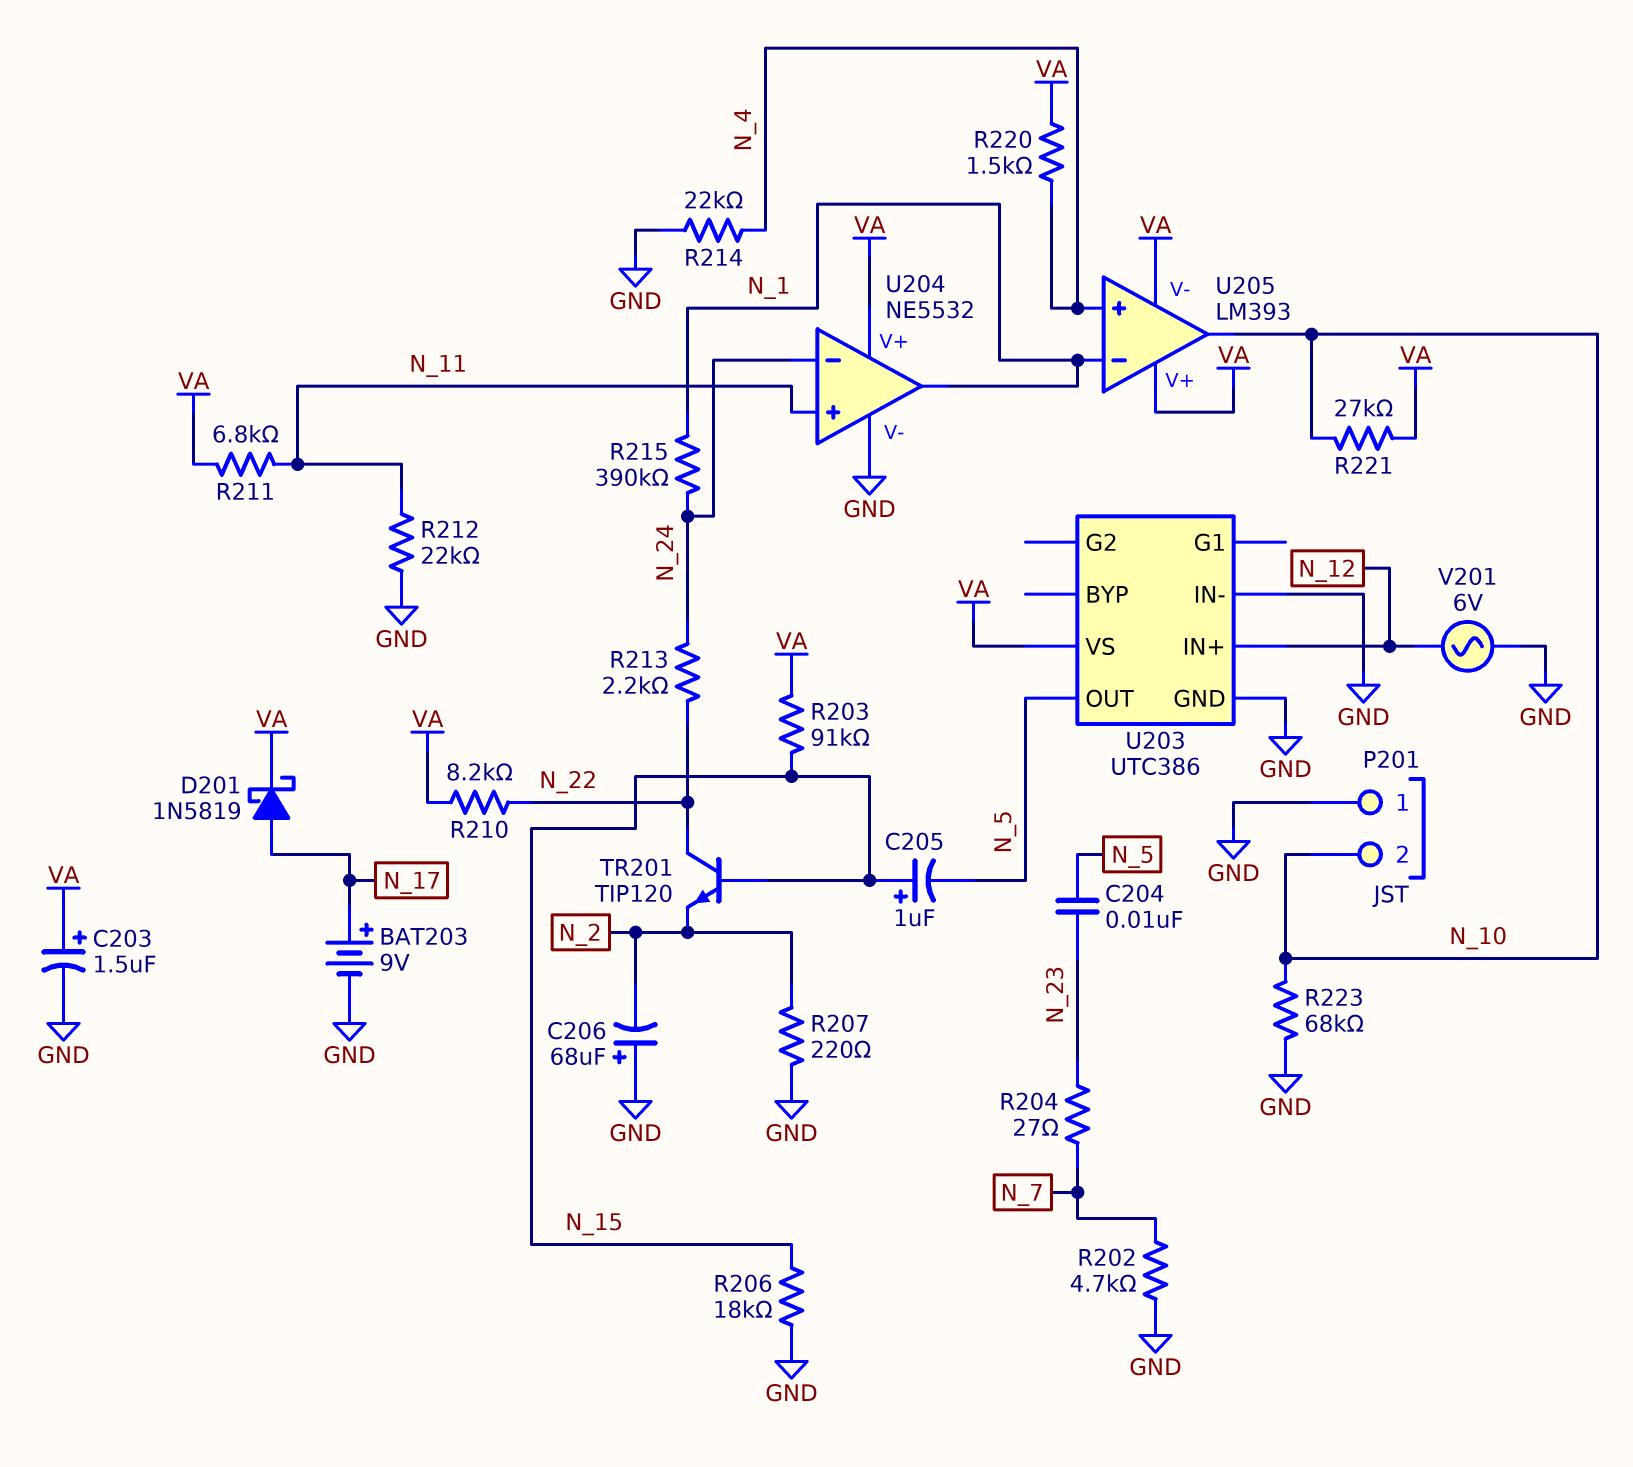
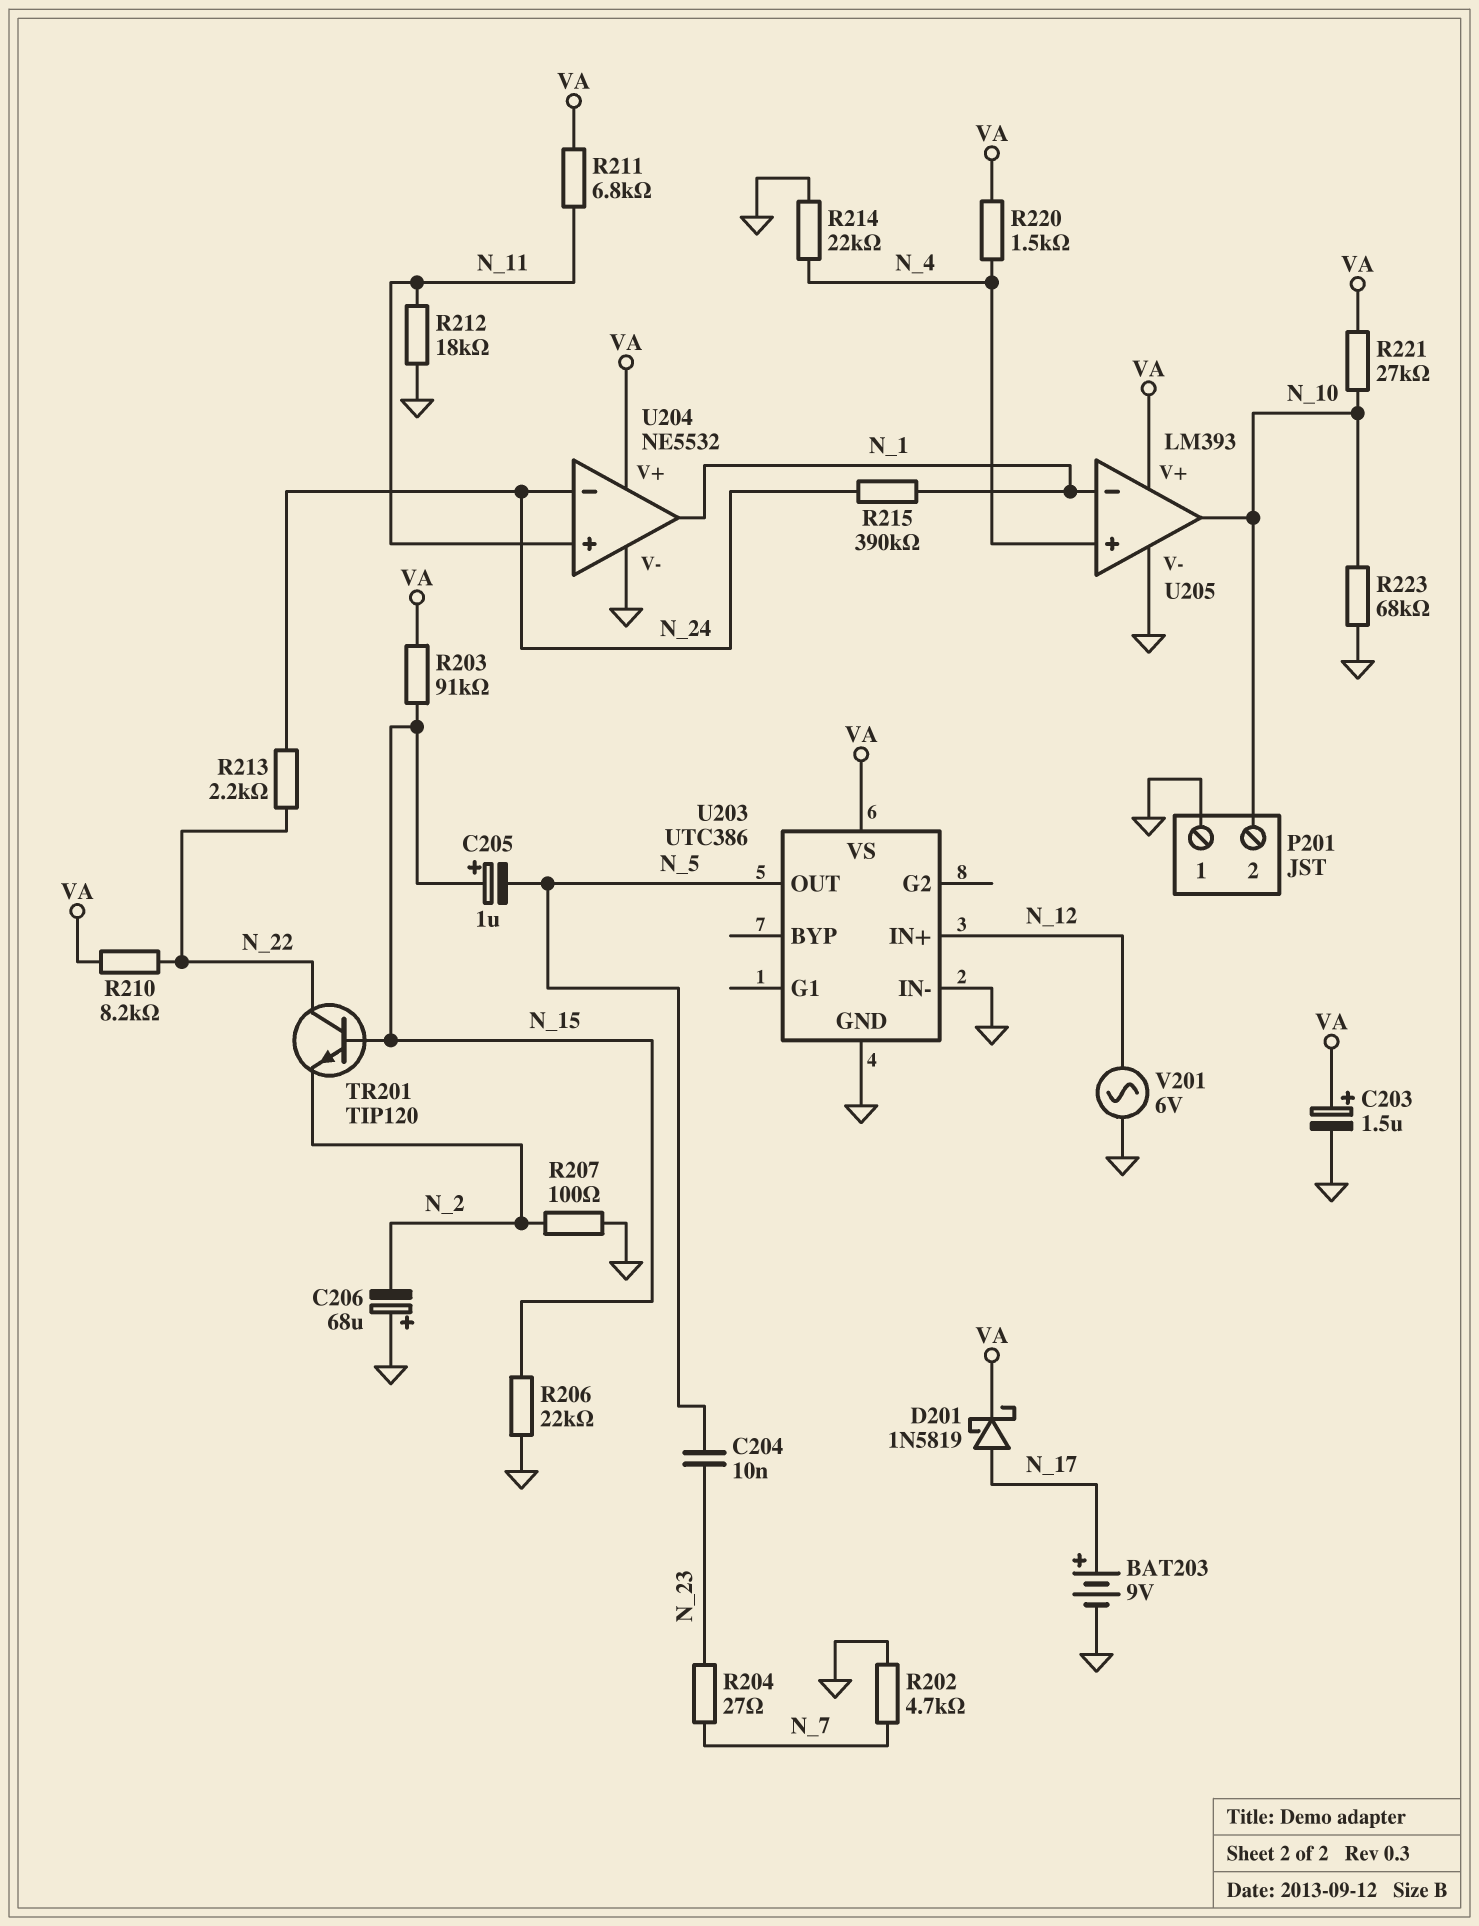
R206: 18k (GND, N_15) -> 22k (GND, N_15)
R207: 220 (GND, N_2) -> 100 (GND, N_2)
R212: 22k (GND, N_11) -> 18k (GND, N_11)
U205 pin V-: VA -> GND

